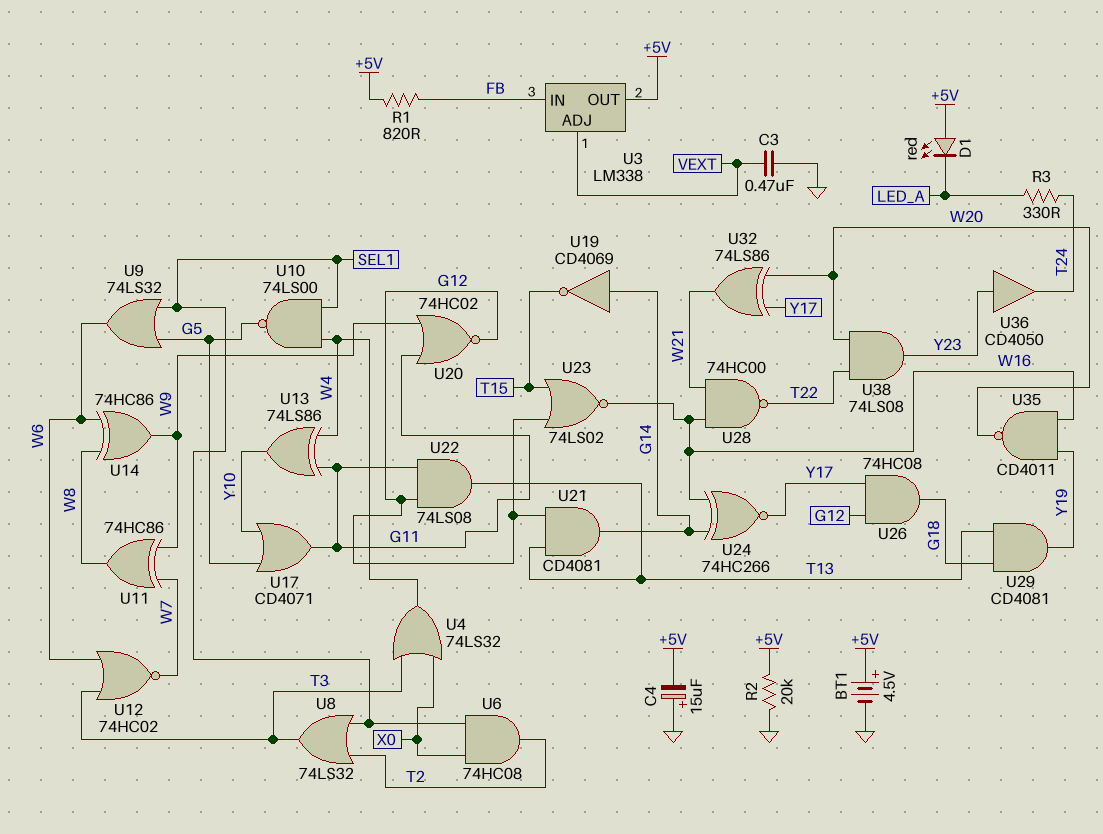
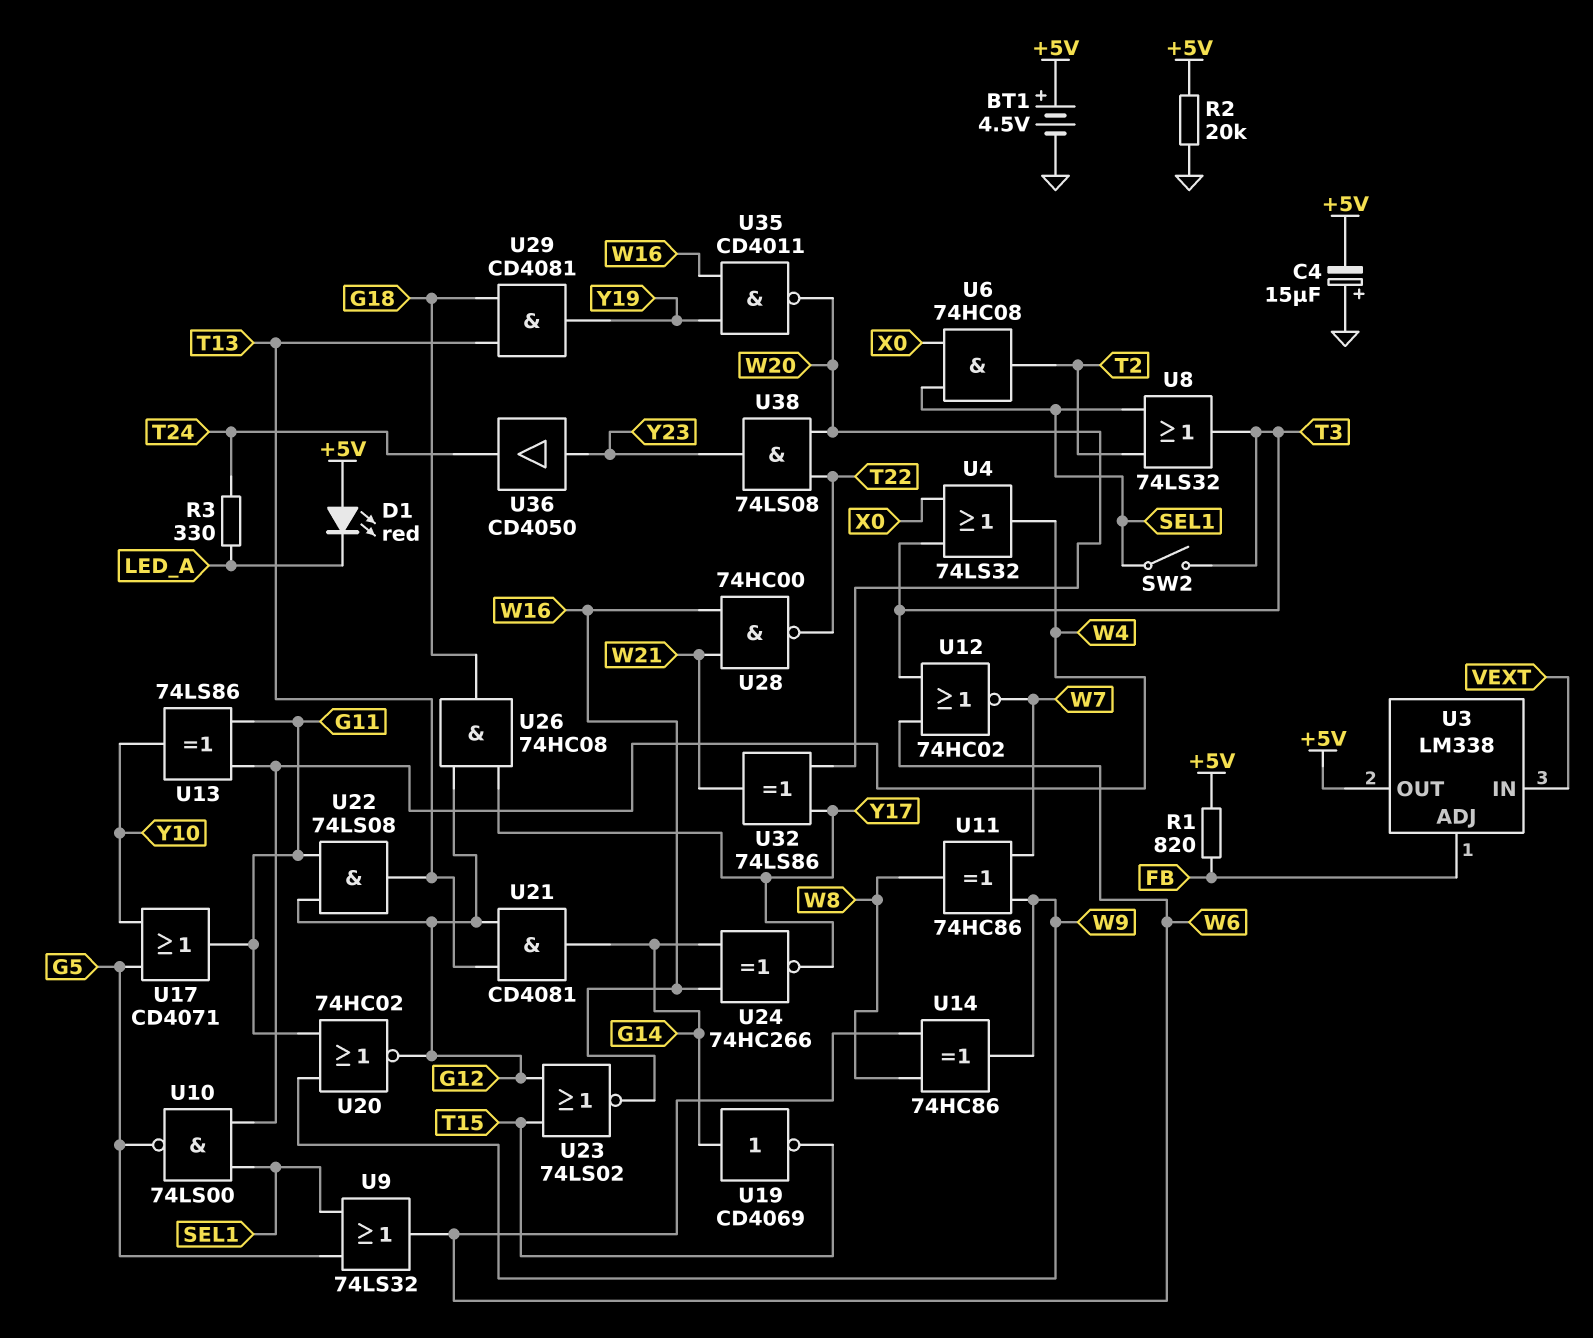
C3: 470nF (GND, VEXT) -> none
SW2: none -> switch (SEL1, T3)
U3 pin ADJ: VEXT -> FB
U3 pin IN: FB -> VEXT

